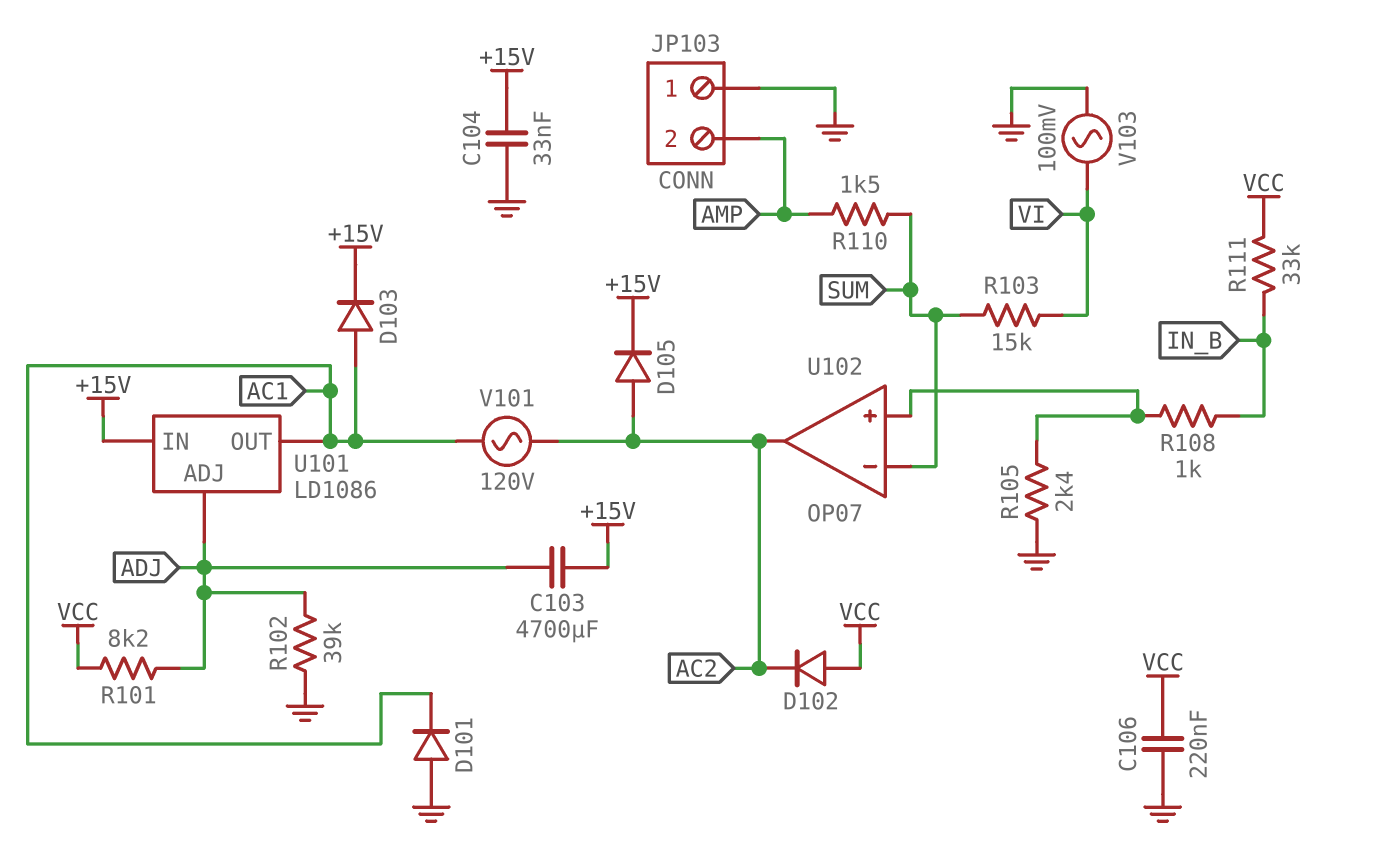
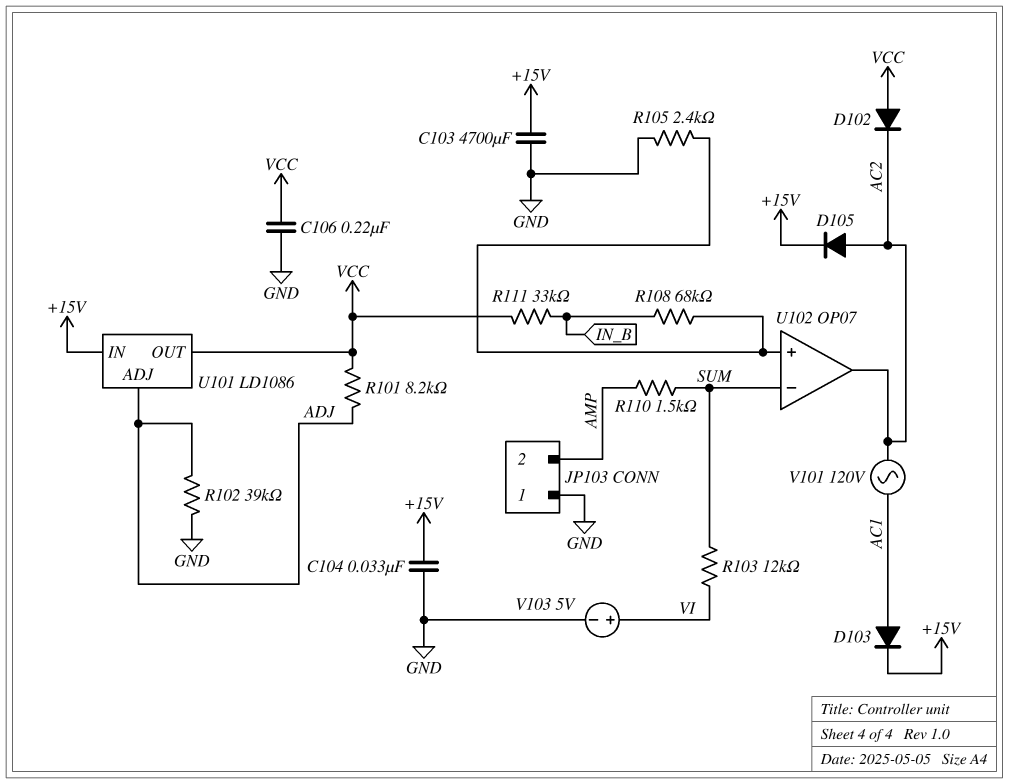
C103: 4700uF (+15V, ADJ) -> 4700uF (+15V, GND)
D101: diode (A GND, K AC1) -> none
R103: 15k (SUM, VI) -> 12k (SUM, VI)
R108: 1k (IN_B, U102/in+) -> 68k (IN_B, U102/in+)
U101 pin OUT: AC1 -> VCC
V103: AC 100mV (GND, VI) -> 5V (plus VI, minus GND)

